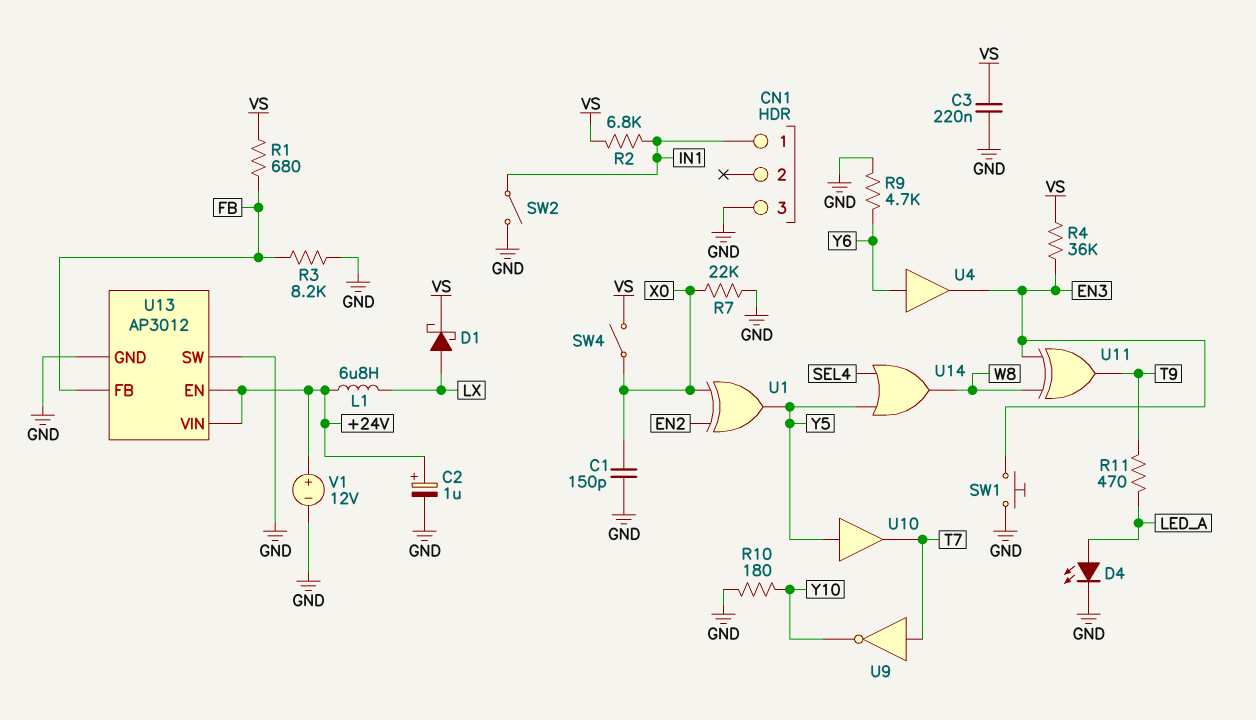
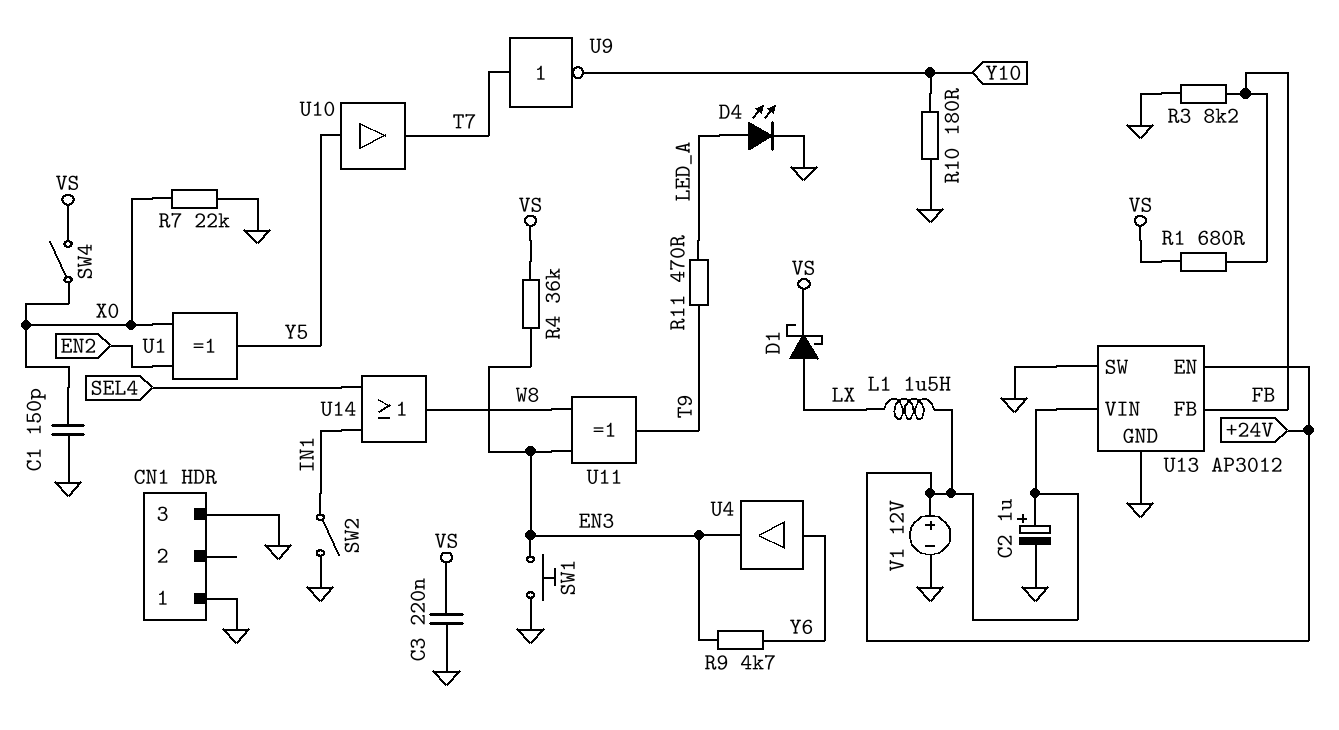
CN1 pin 1: IN1 -> GND
L1: 6.8uH (+24V, LX) -> 1.5uH (+24V, LX)
R2: 6.8k (IN1, VS) -> none
R9: 4.7k (GND, Y6) -> 4.7k (EN3, Y6)
U14: OR (in SEL4, in Y5, out W8) -> OR (in IN1, in SEL4, out W8)

